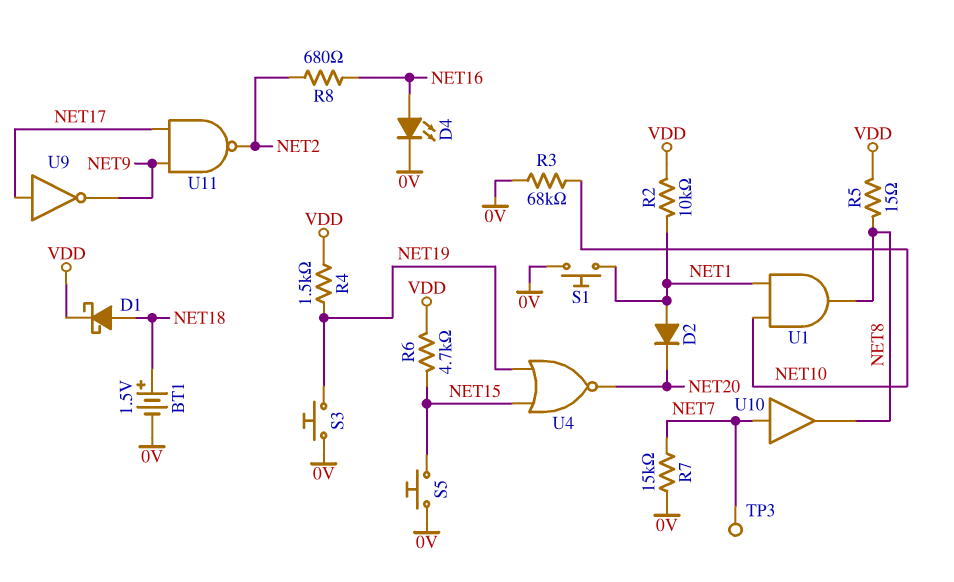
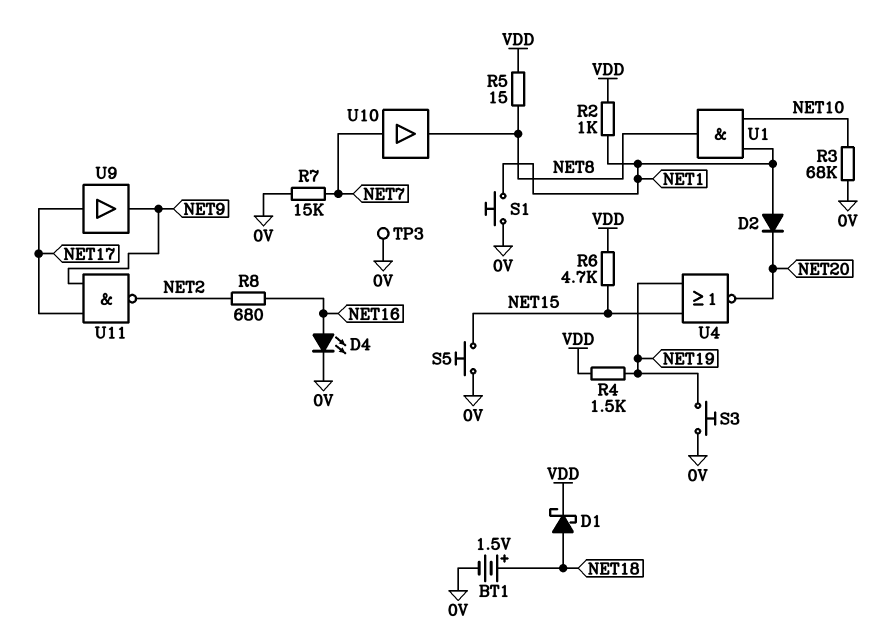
R2: 10k (NET1, VDD) -> 1k (NET1, VDD)
TP3: test point (NET7) -> test point (0V)
U9: NOT (in NET17, out NET9) -> buffer (in NET17, out NET9)

